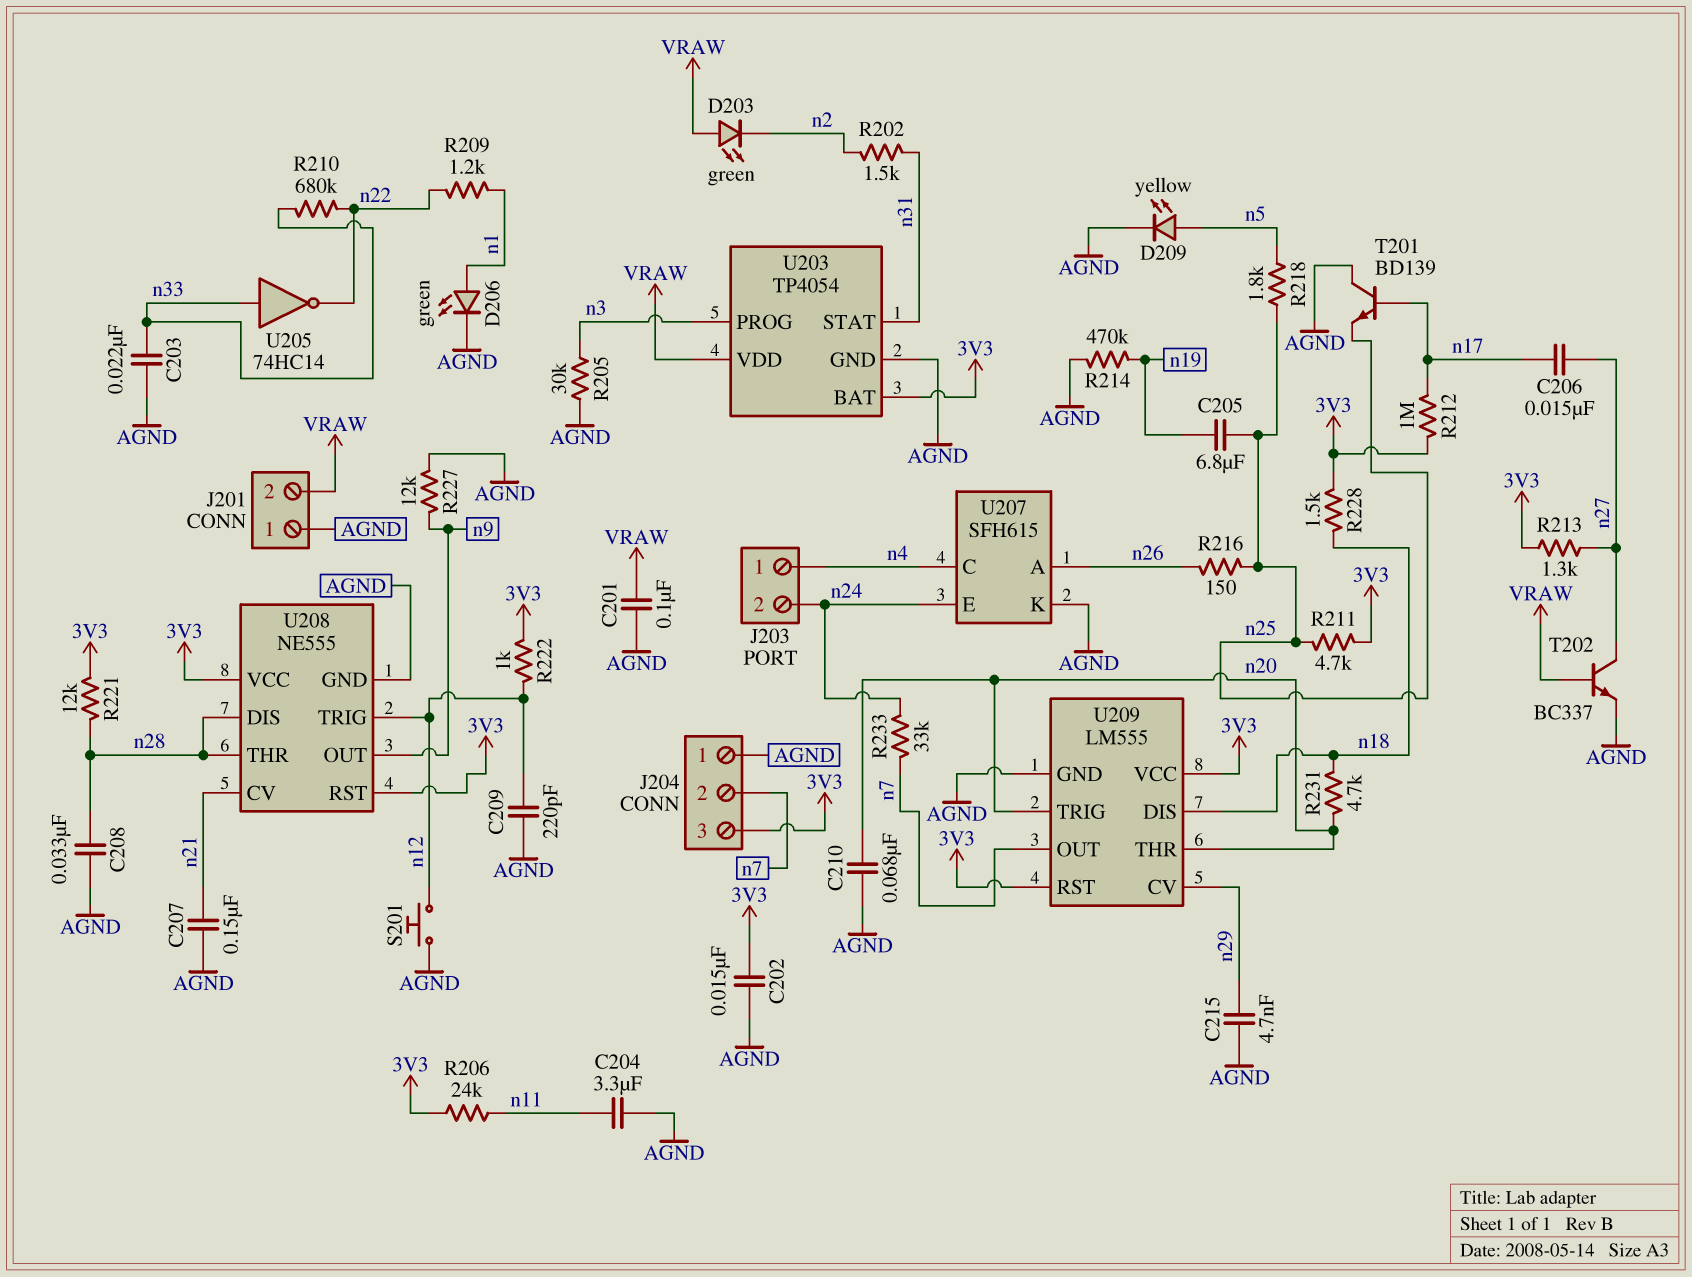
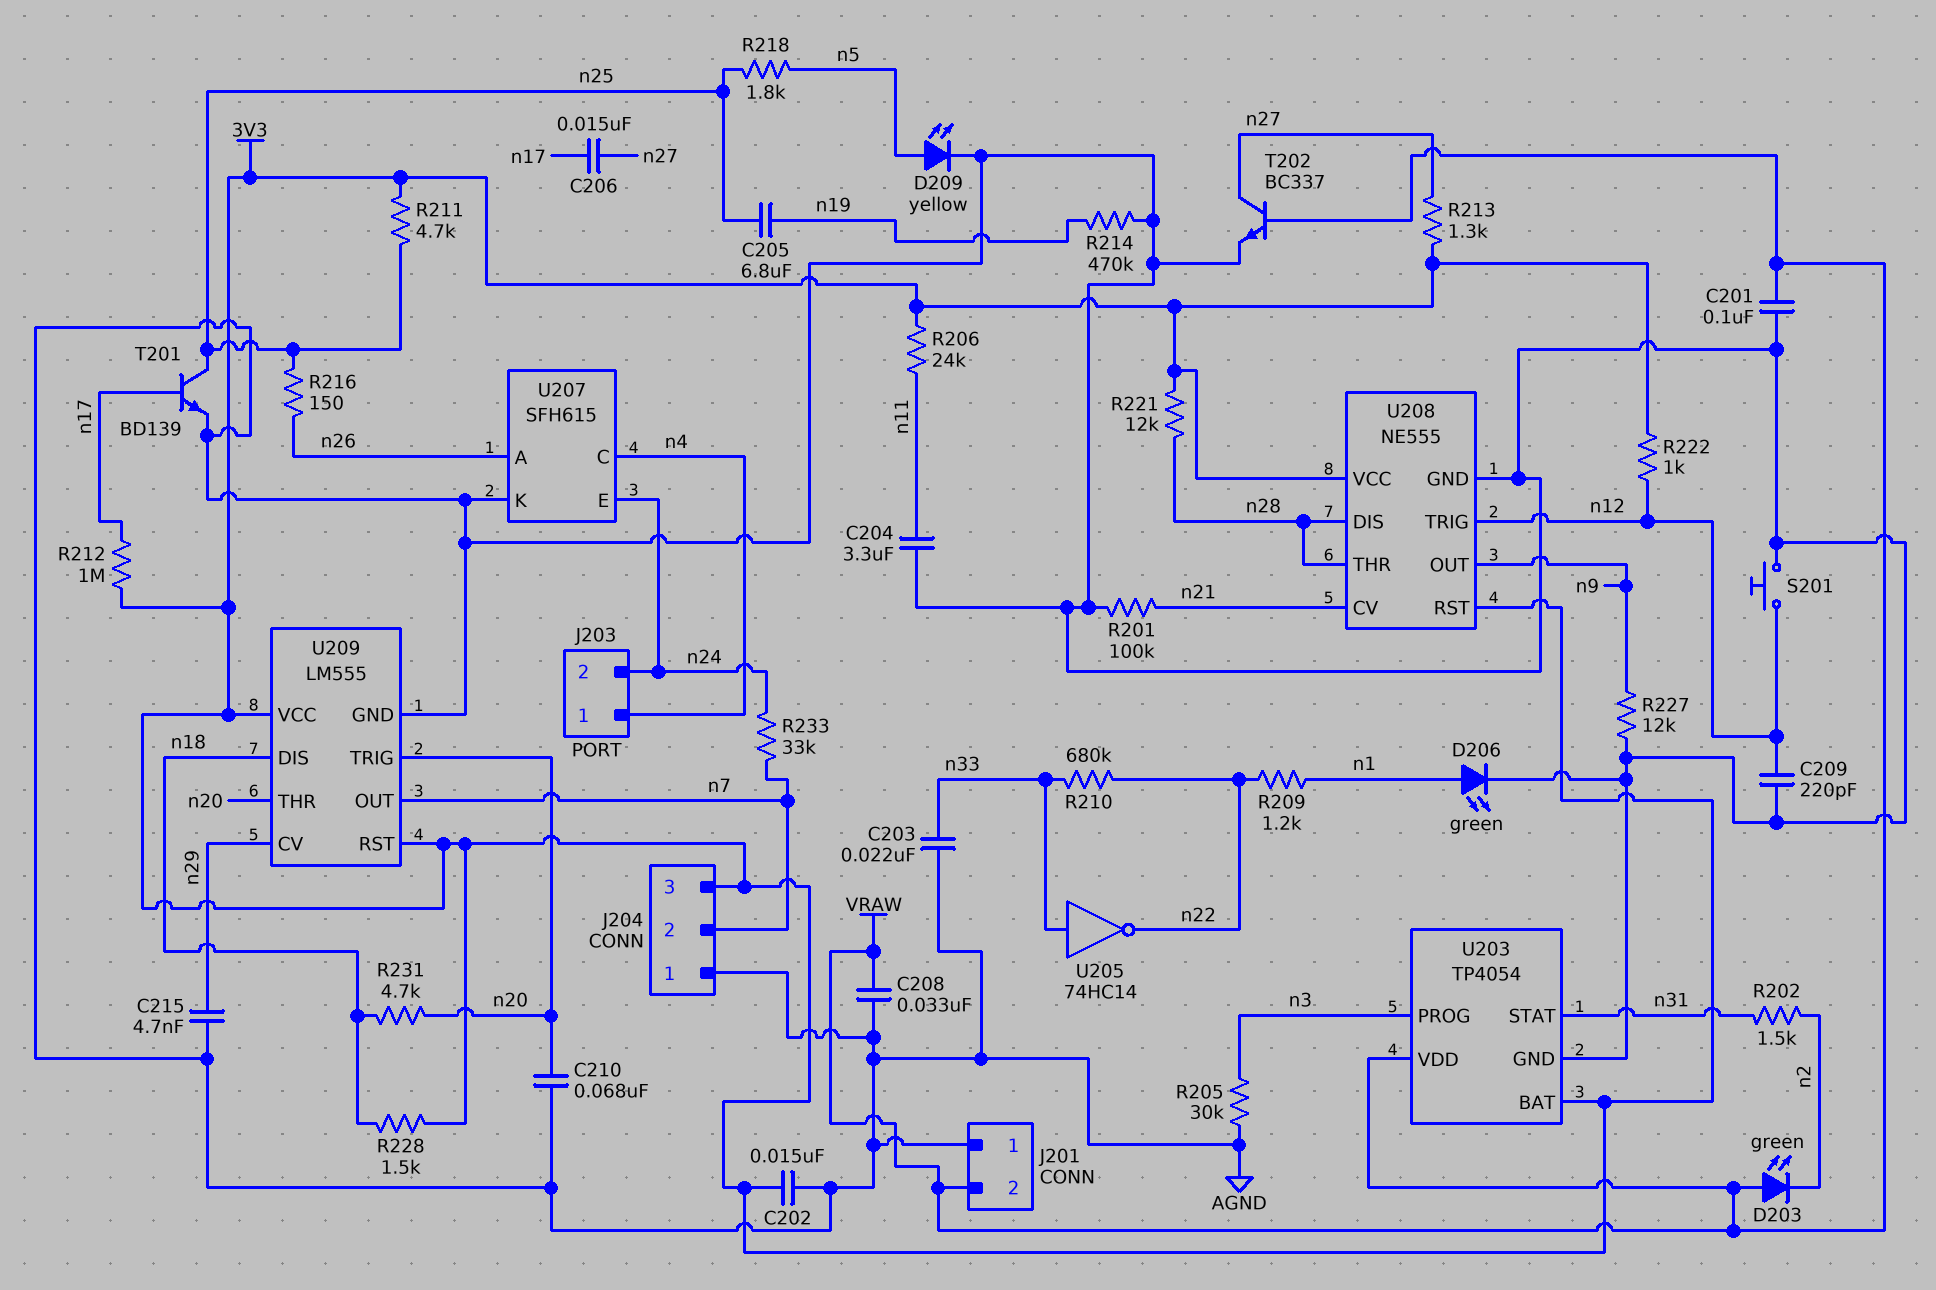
C207: 150nF (AGND, n21) -> none
C208: 33nF (AGND, n28) -> 33nF (AGND, VRAW)
R201: none -> 100k (AGND, n21)
T201: NPN BD139 (B n17, C AGND, E n25) -> NPN BD139 (B n17, C n25, E AGND)

